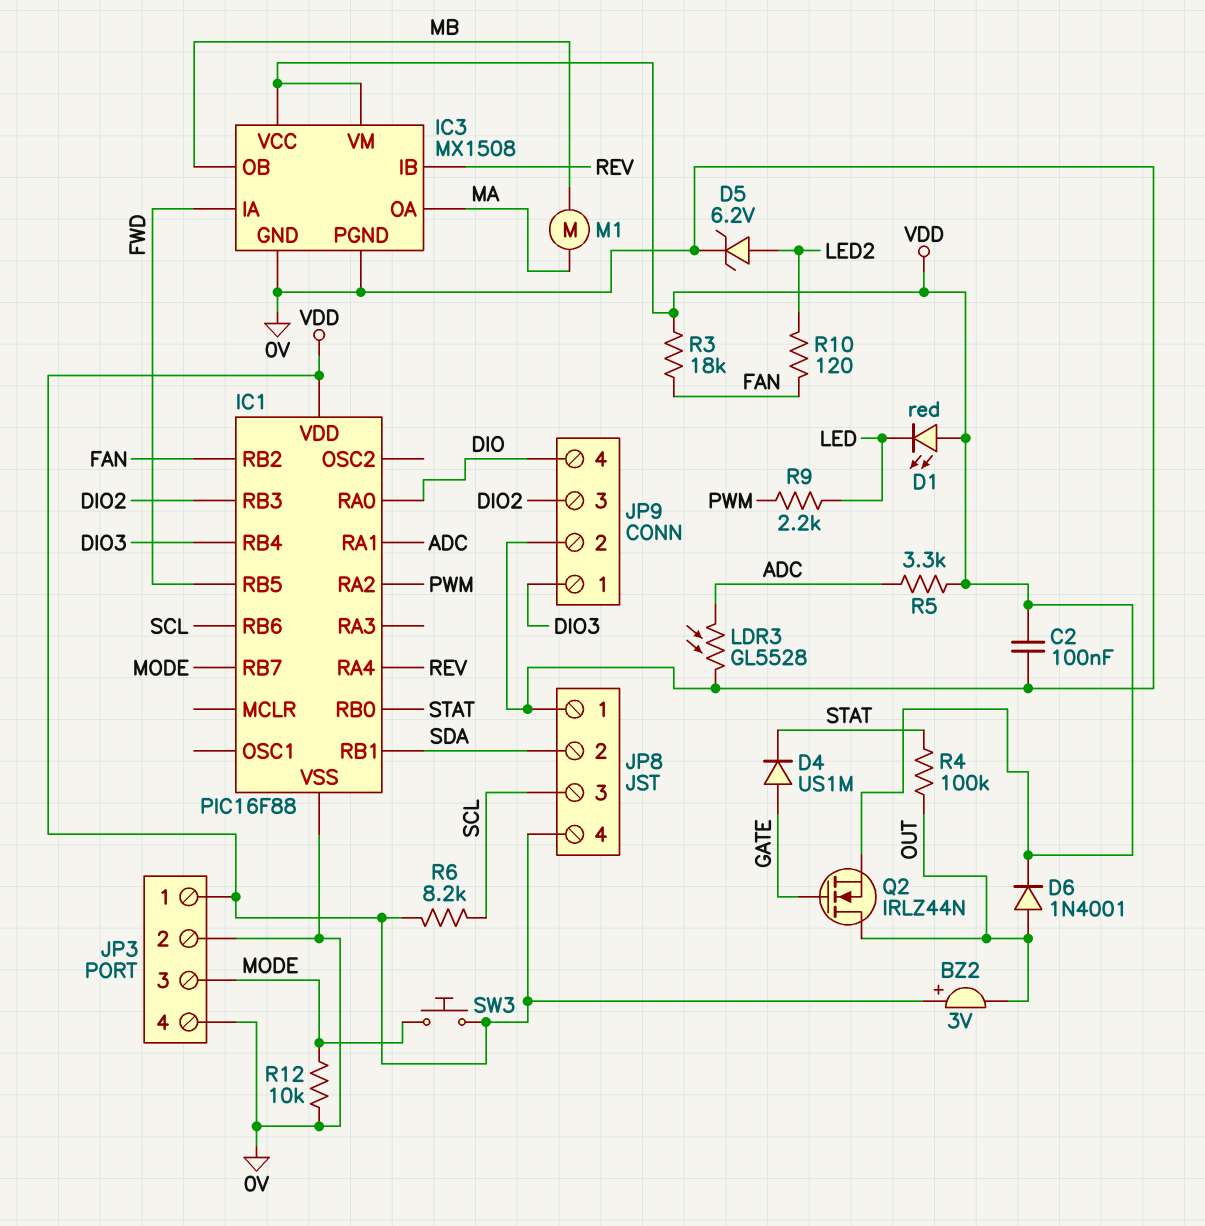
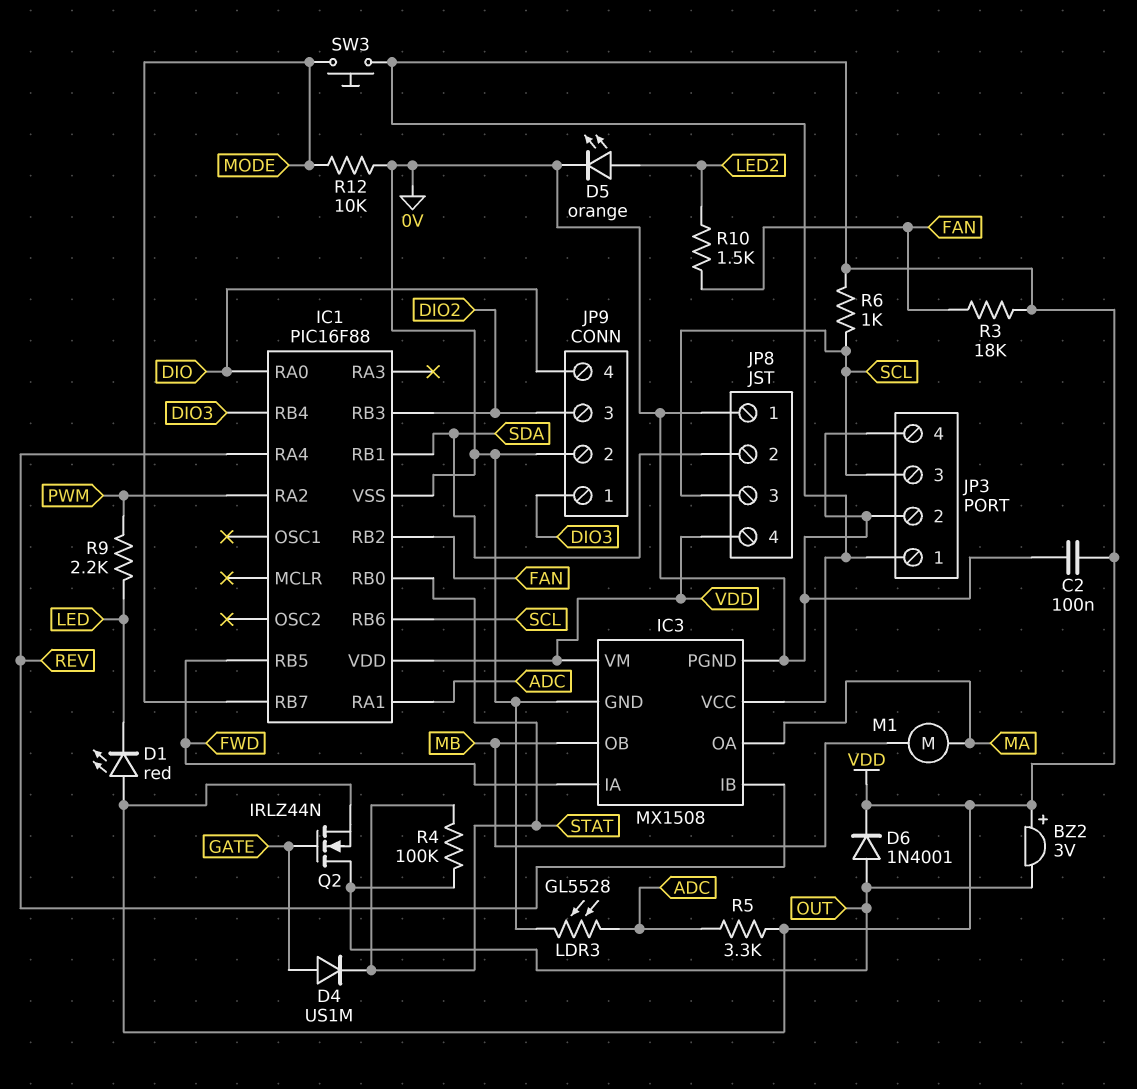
D5: zener 6.2V (A LED2, K 0V) -> LED orange (A LED2, K 0V)
JP3 pin 3: MODE -> SCL
R6: 8.2k (SCL, VDD) -> 1k (SCL, VDD)
R10: 120 (FAN, LED2) -> 1.5k (FAN, LED2)

